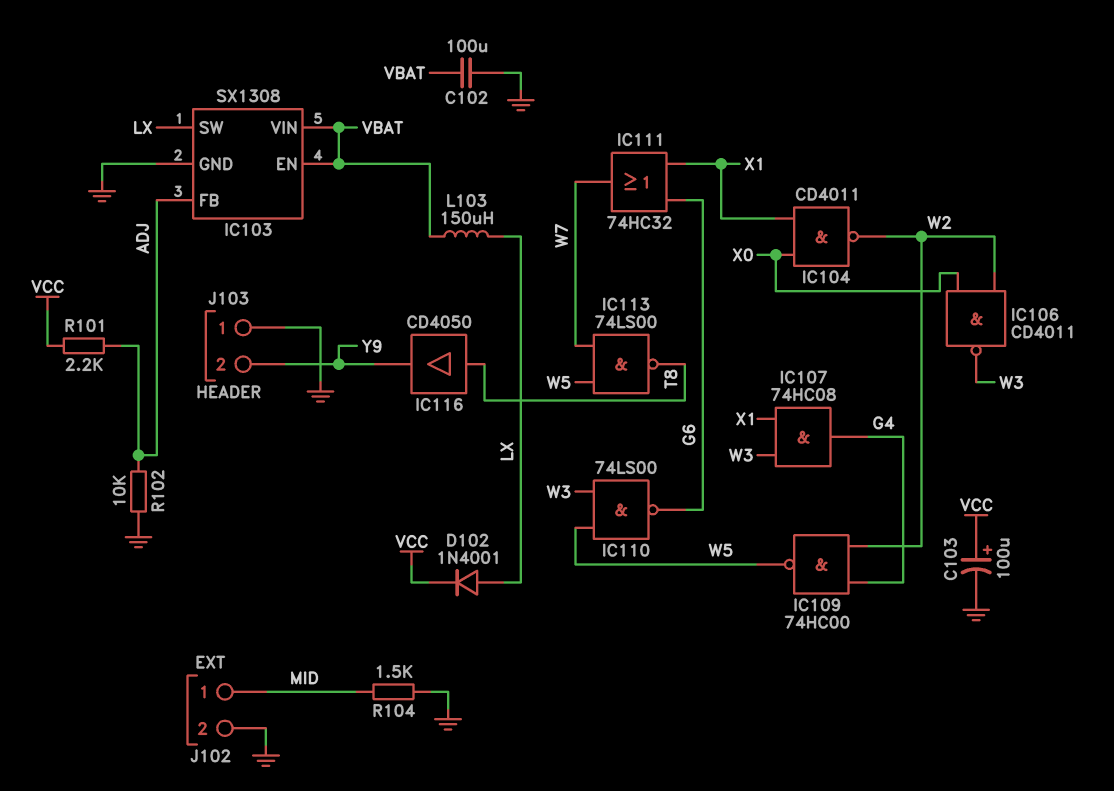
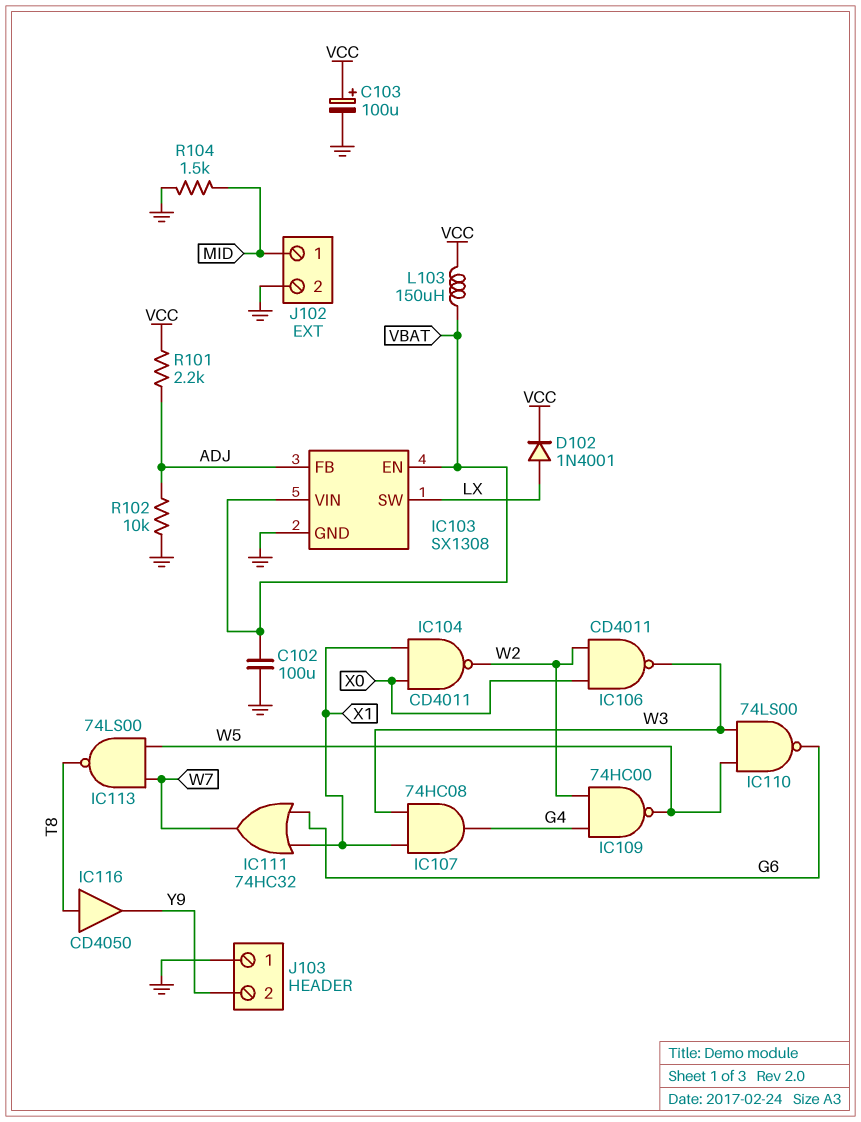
L103: 150uH (LX, VBAT) -> 150uH (VBAT, VCC)

